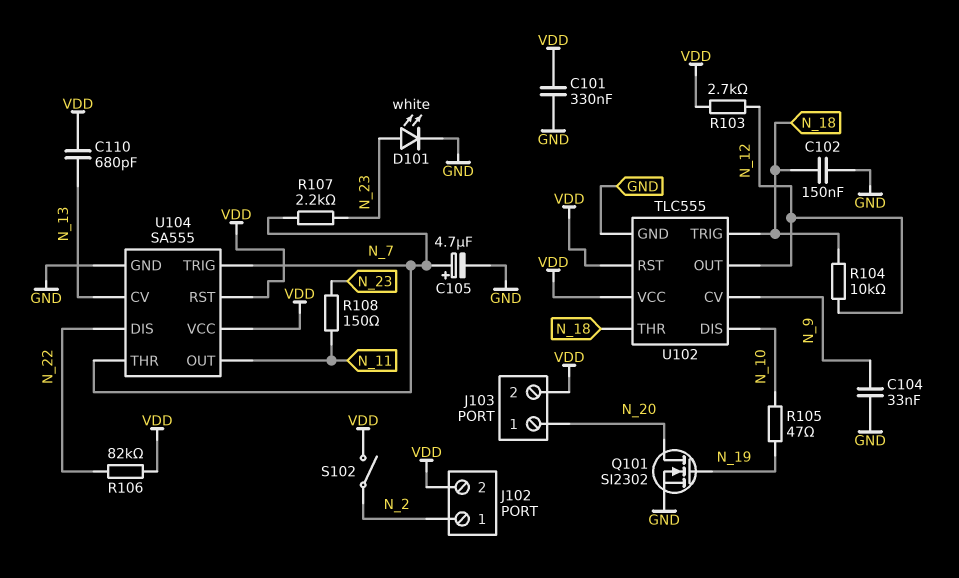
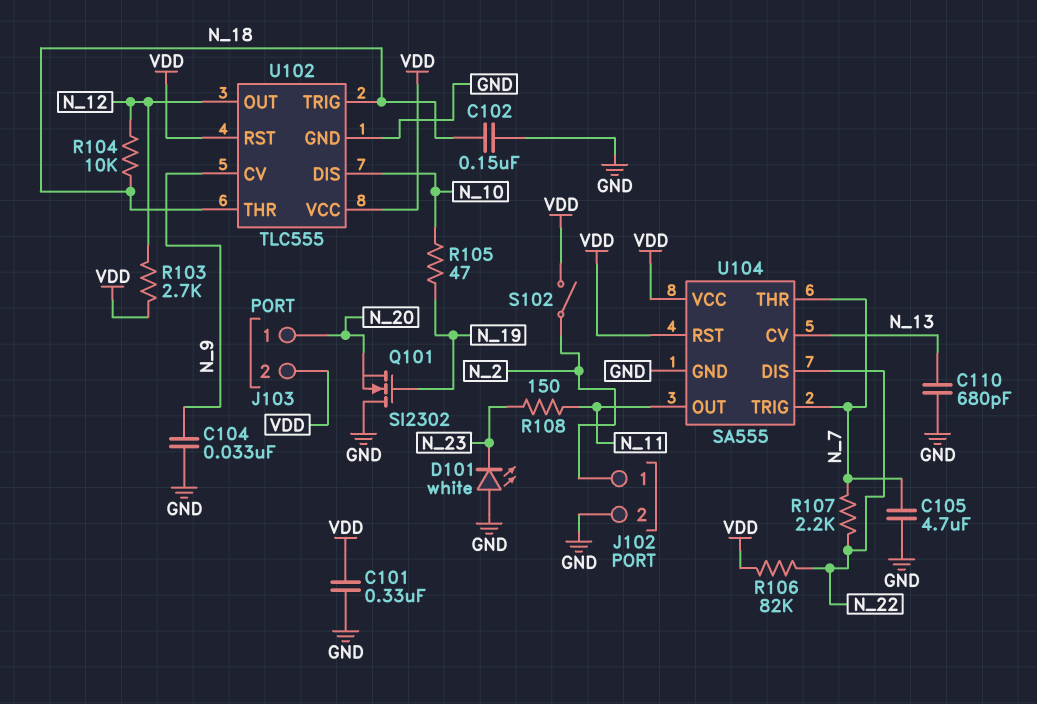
C105: 4.7uF (plus N_7, minus GND) -> 4.7uF (GND, N_7)
C110: 680pF (N_13, VDD) -> 680pF (GND, N_13)
D101: LED white (A N_23, K GND) -> LED white (A GND, K N_23)
J102 pin 2: VDD -> GND
Q101: NMOS SI2302 (G N_19, D N_20, S GND) -> NMOS SI2302 (G N_19, D GND, S N_20)
R107: 2.2k (N_7, N_23) -> 2.2k (N_7, N_22)

